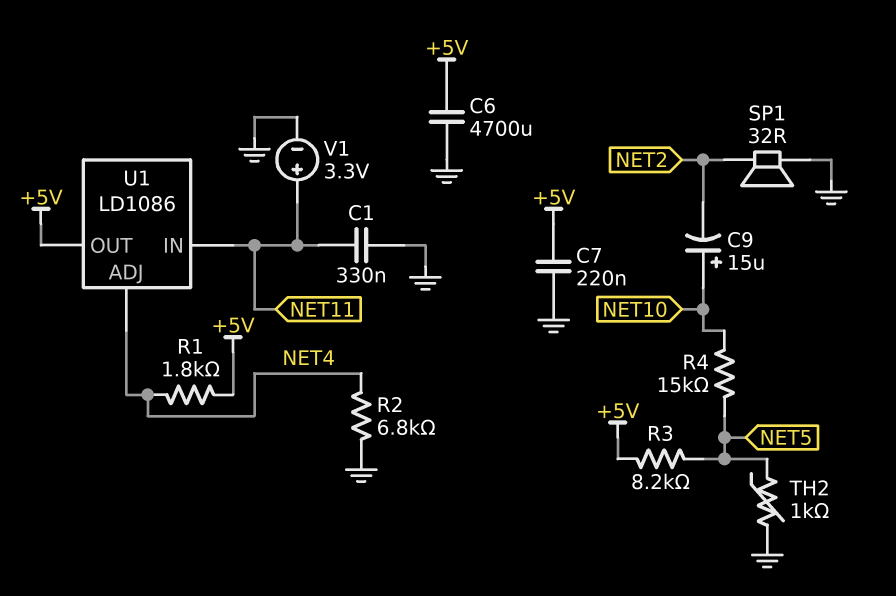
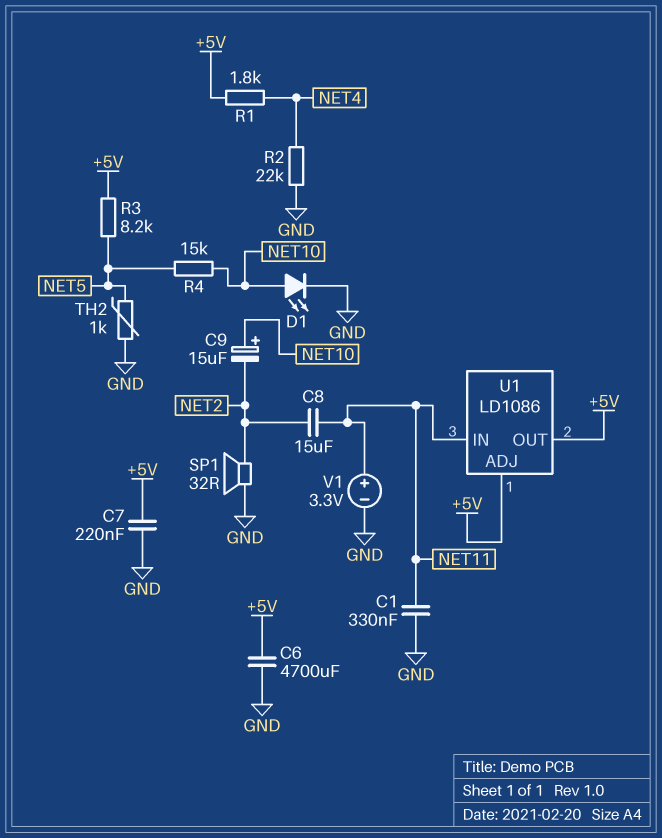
C8: none -> 15uF (NET2, NET11)
D1: none -> LED (A NET10, K GND)
R2: 6.8k (GND, NET4) -> 22k (GND, NET4)
U1 pin ADJ: NET4 -> +5V

